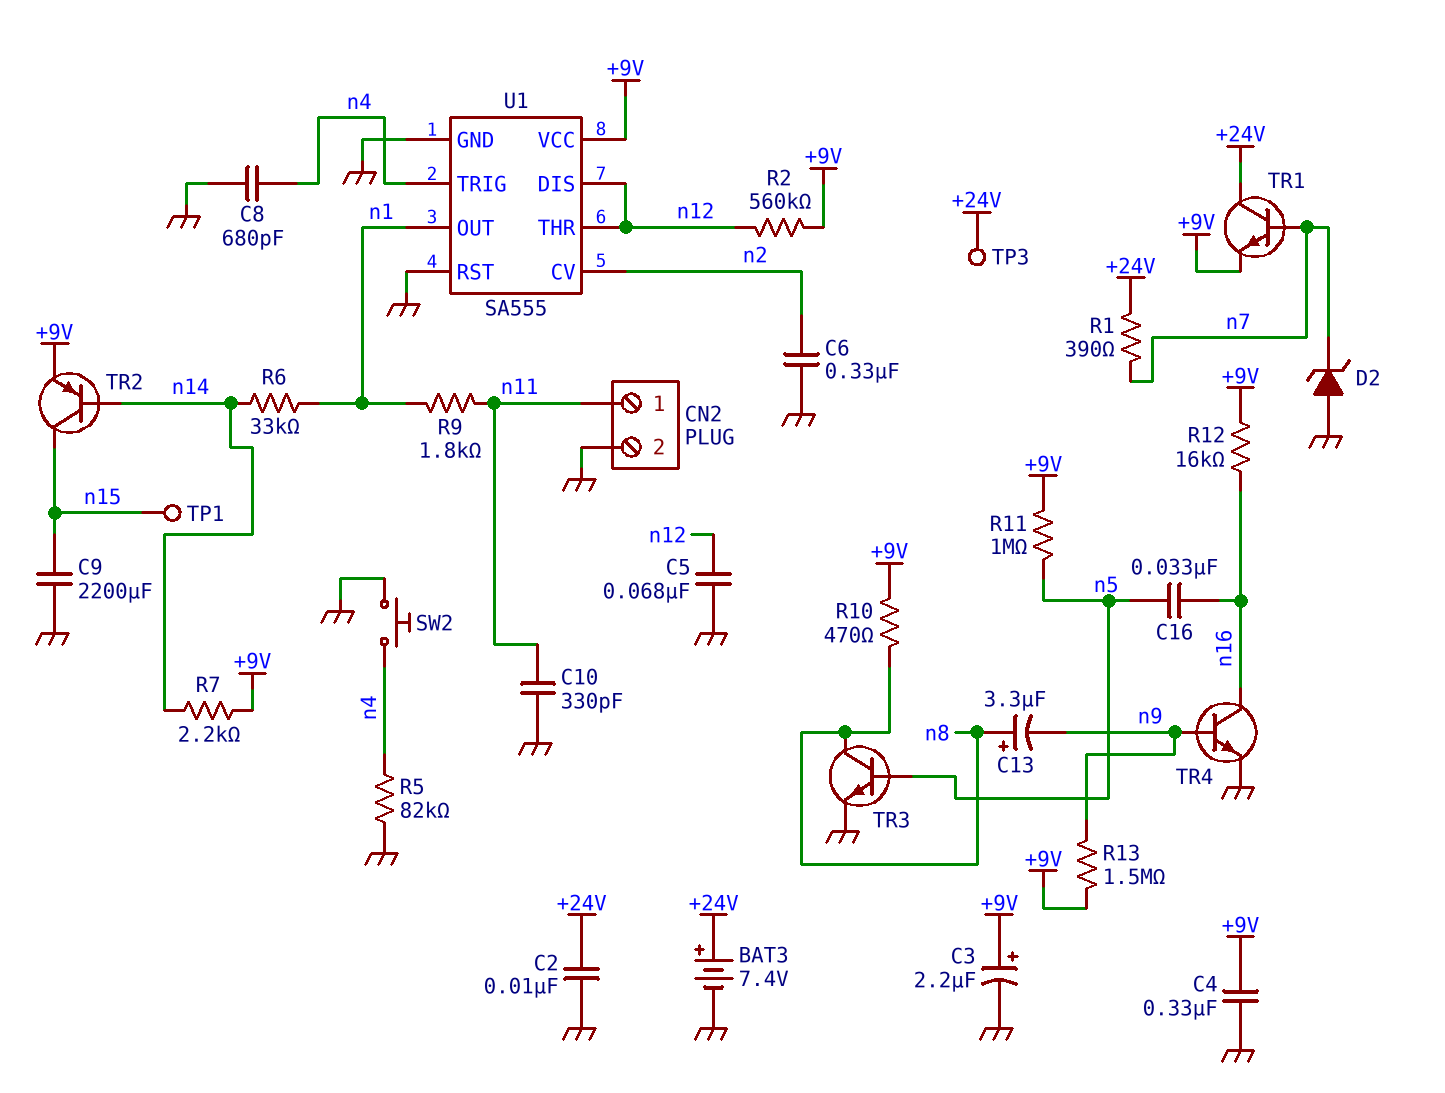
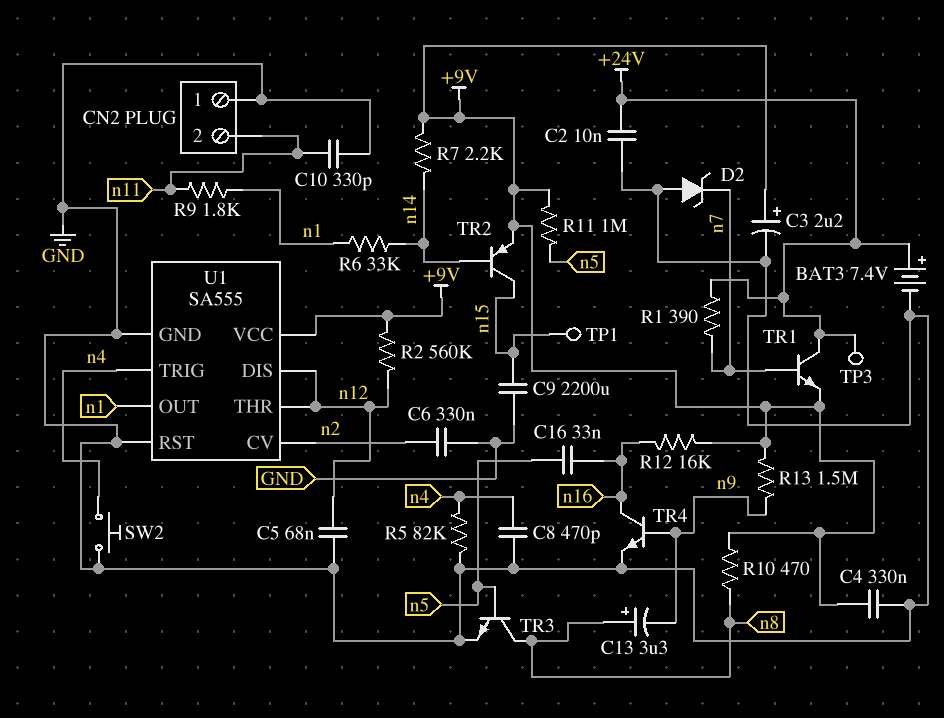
C8: 680pF (GND, n4) -> 470pF (GND, n4)
CN2 pin 1: n11 -> GND
CN2 pin 2: GND -> n11

